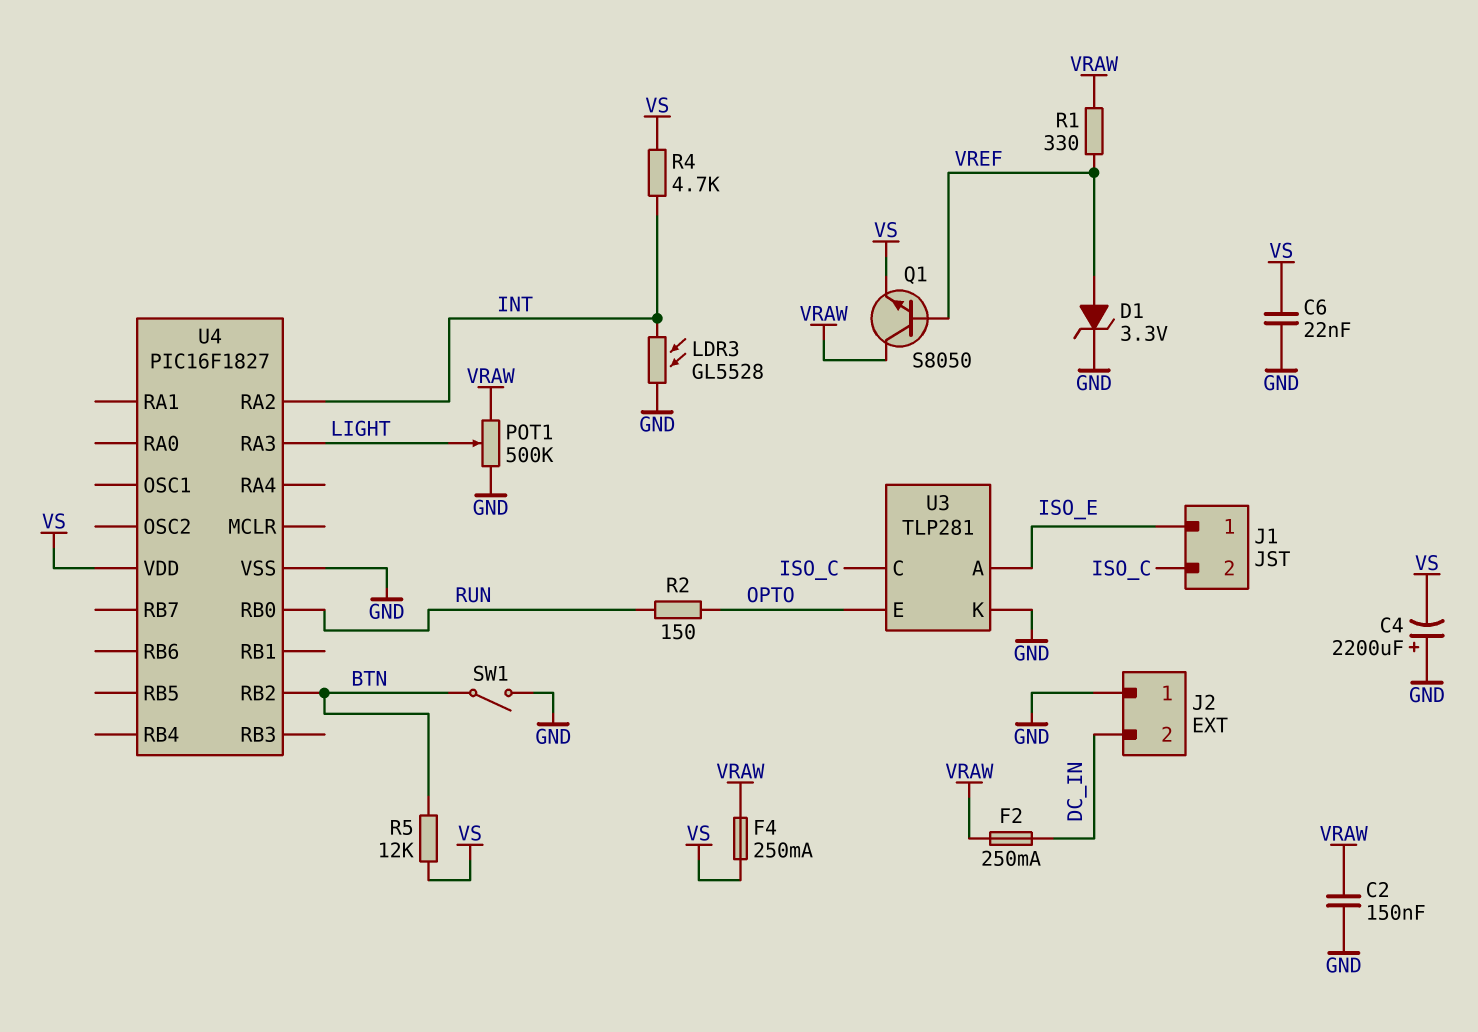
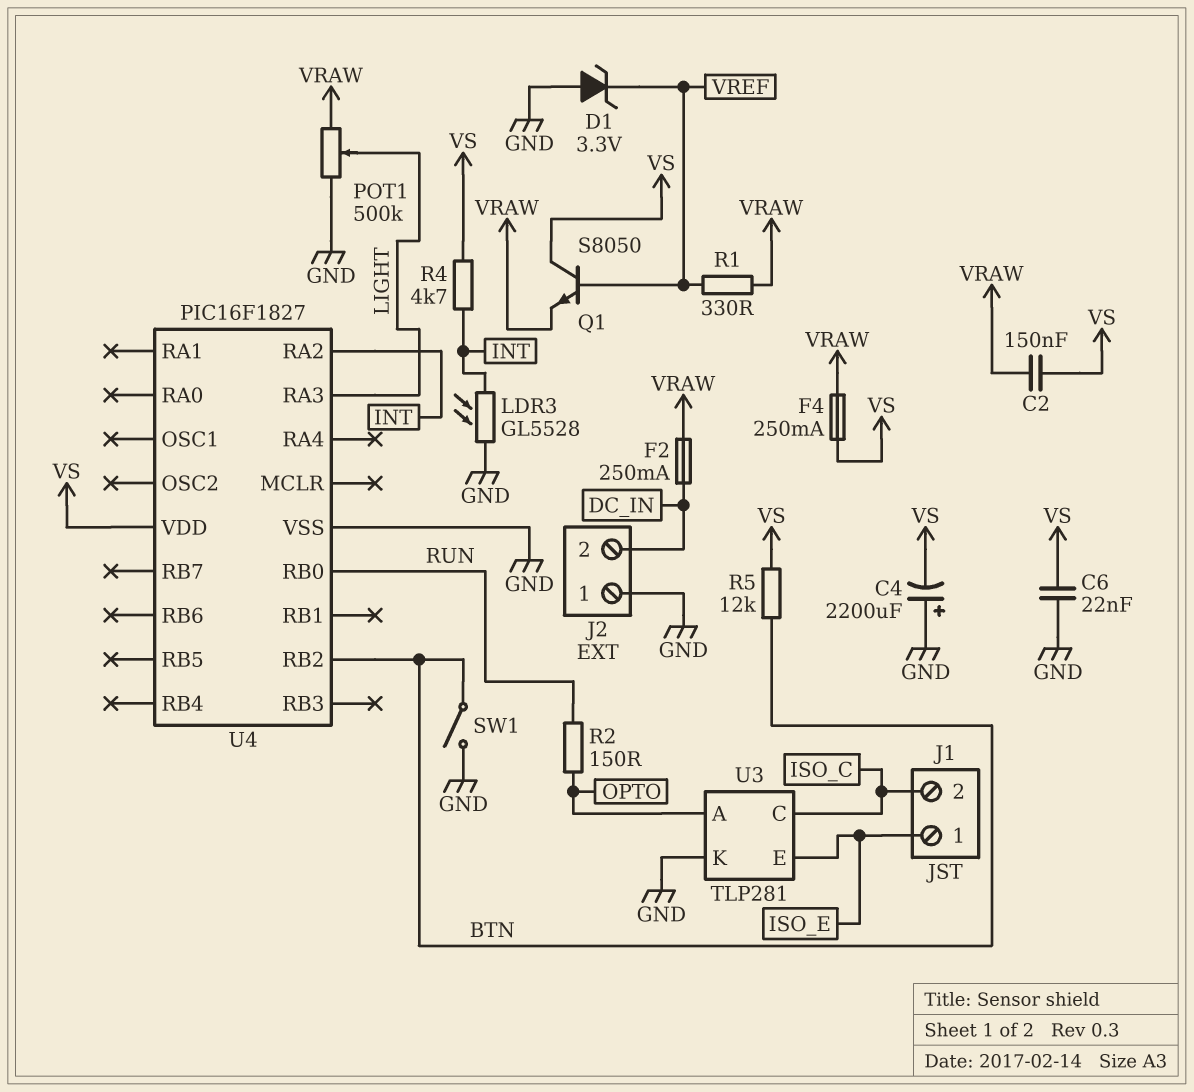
C2: 150nF (GND, VRAW) -> 150nF (VRAW, VS)
D1: zener 3.3V (A VREF, K GND) -> zener 3.3V (A GND, K VREF)
Q1: NPN S8050 (B VREF, C VRAW, E VS) -> NPN S8050 (B VREF, C VS, E VRAW)
U3 pin A: ISO_E -> OPTO
U3 pin E: OPTO -> ISO_E

